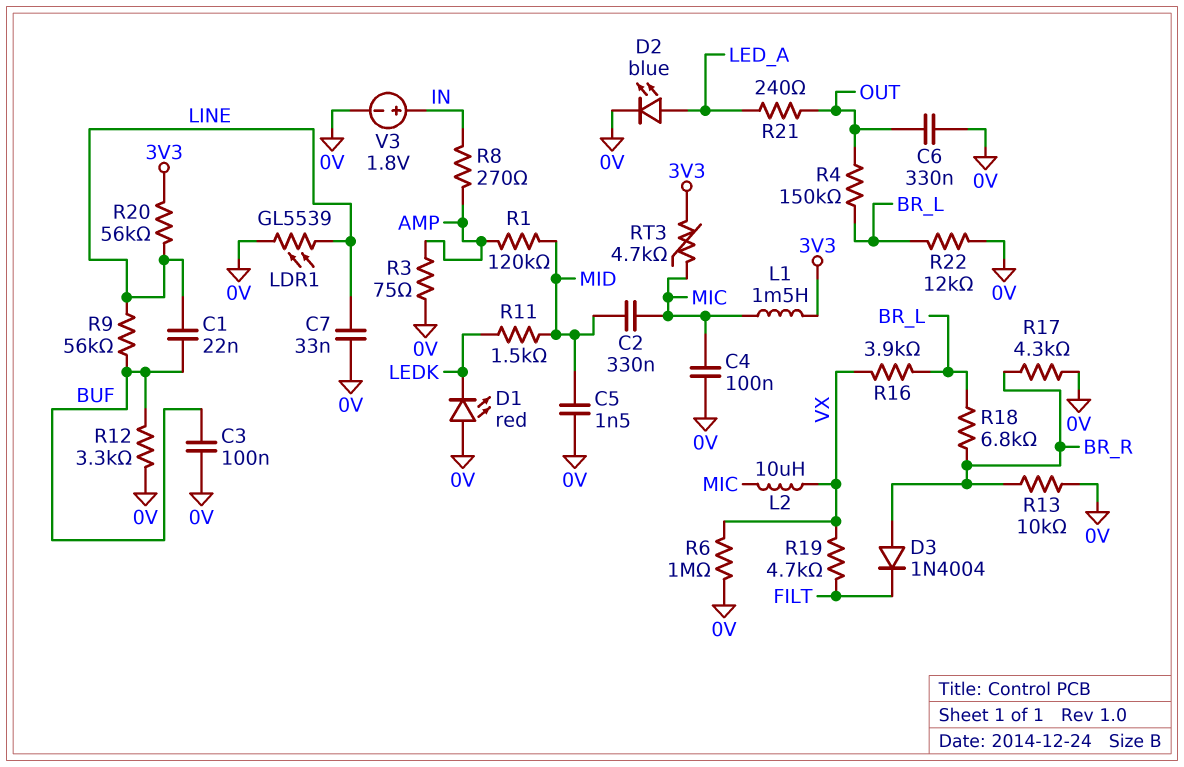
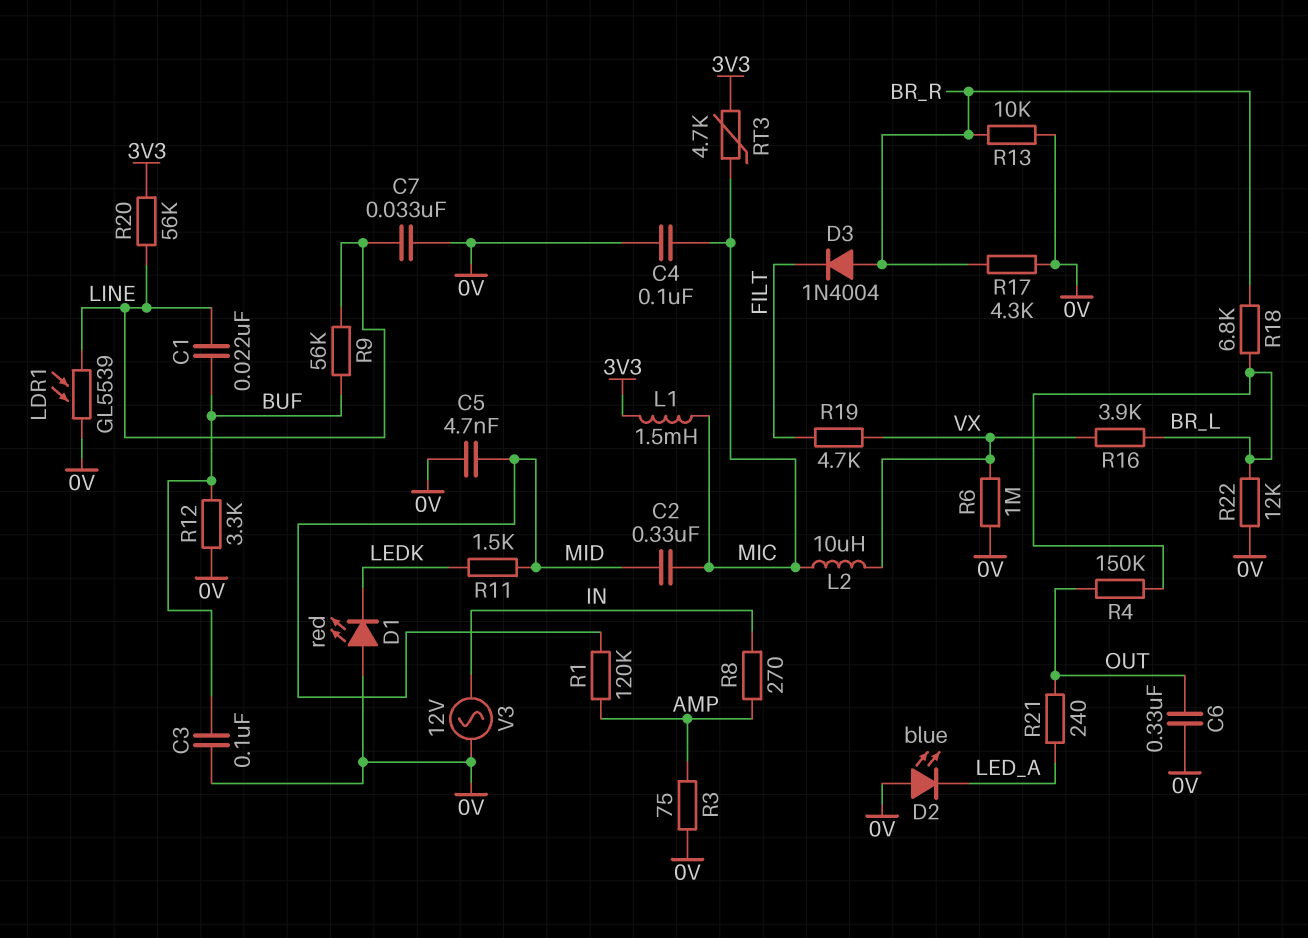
C5: 1.5nF (0V, MID) -> 4.7nF (0V, MID)
D2: LED blue (A LED_A, K 0V) -> LED blue (A 0V, K LED_A)
V3: 1.8V (plus IN, minus 0V) -> AC 12V (0V, IN)

